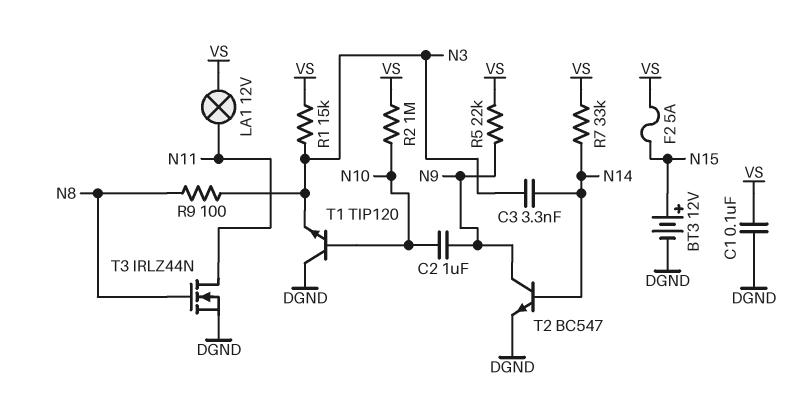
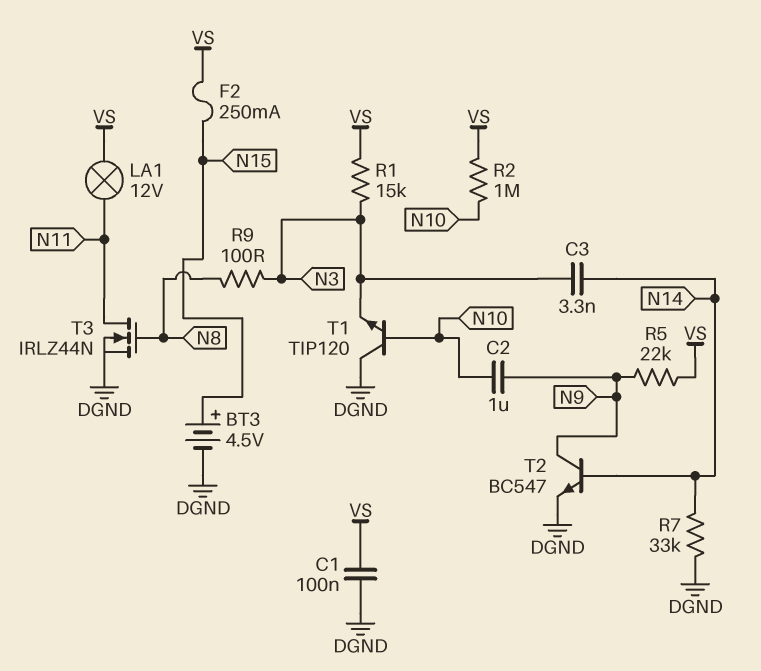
BT3: 12V (plus N15, minus DGND) -> 4.5V (plus N15, minus DGND)
F2: 5A (N15, VS) -> 250mA (N15, VS)
R7: 33k (N14, VS) -> 33k (DGND, N14)

